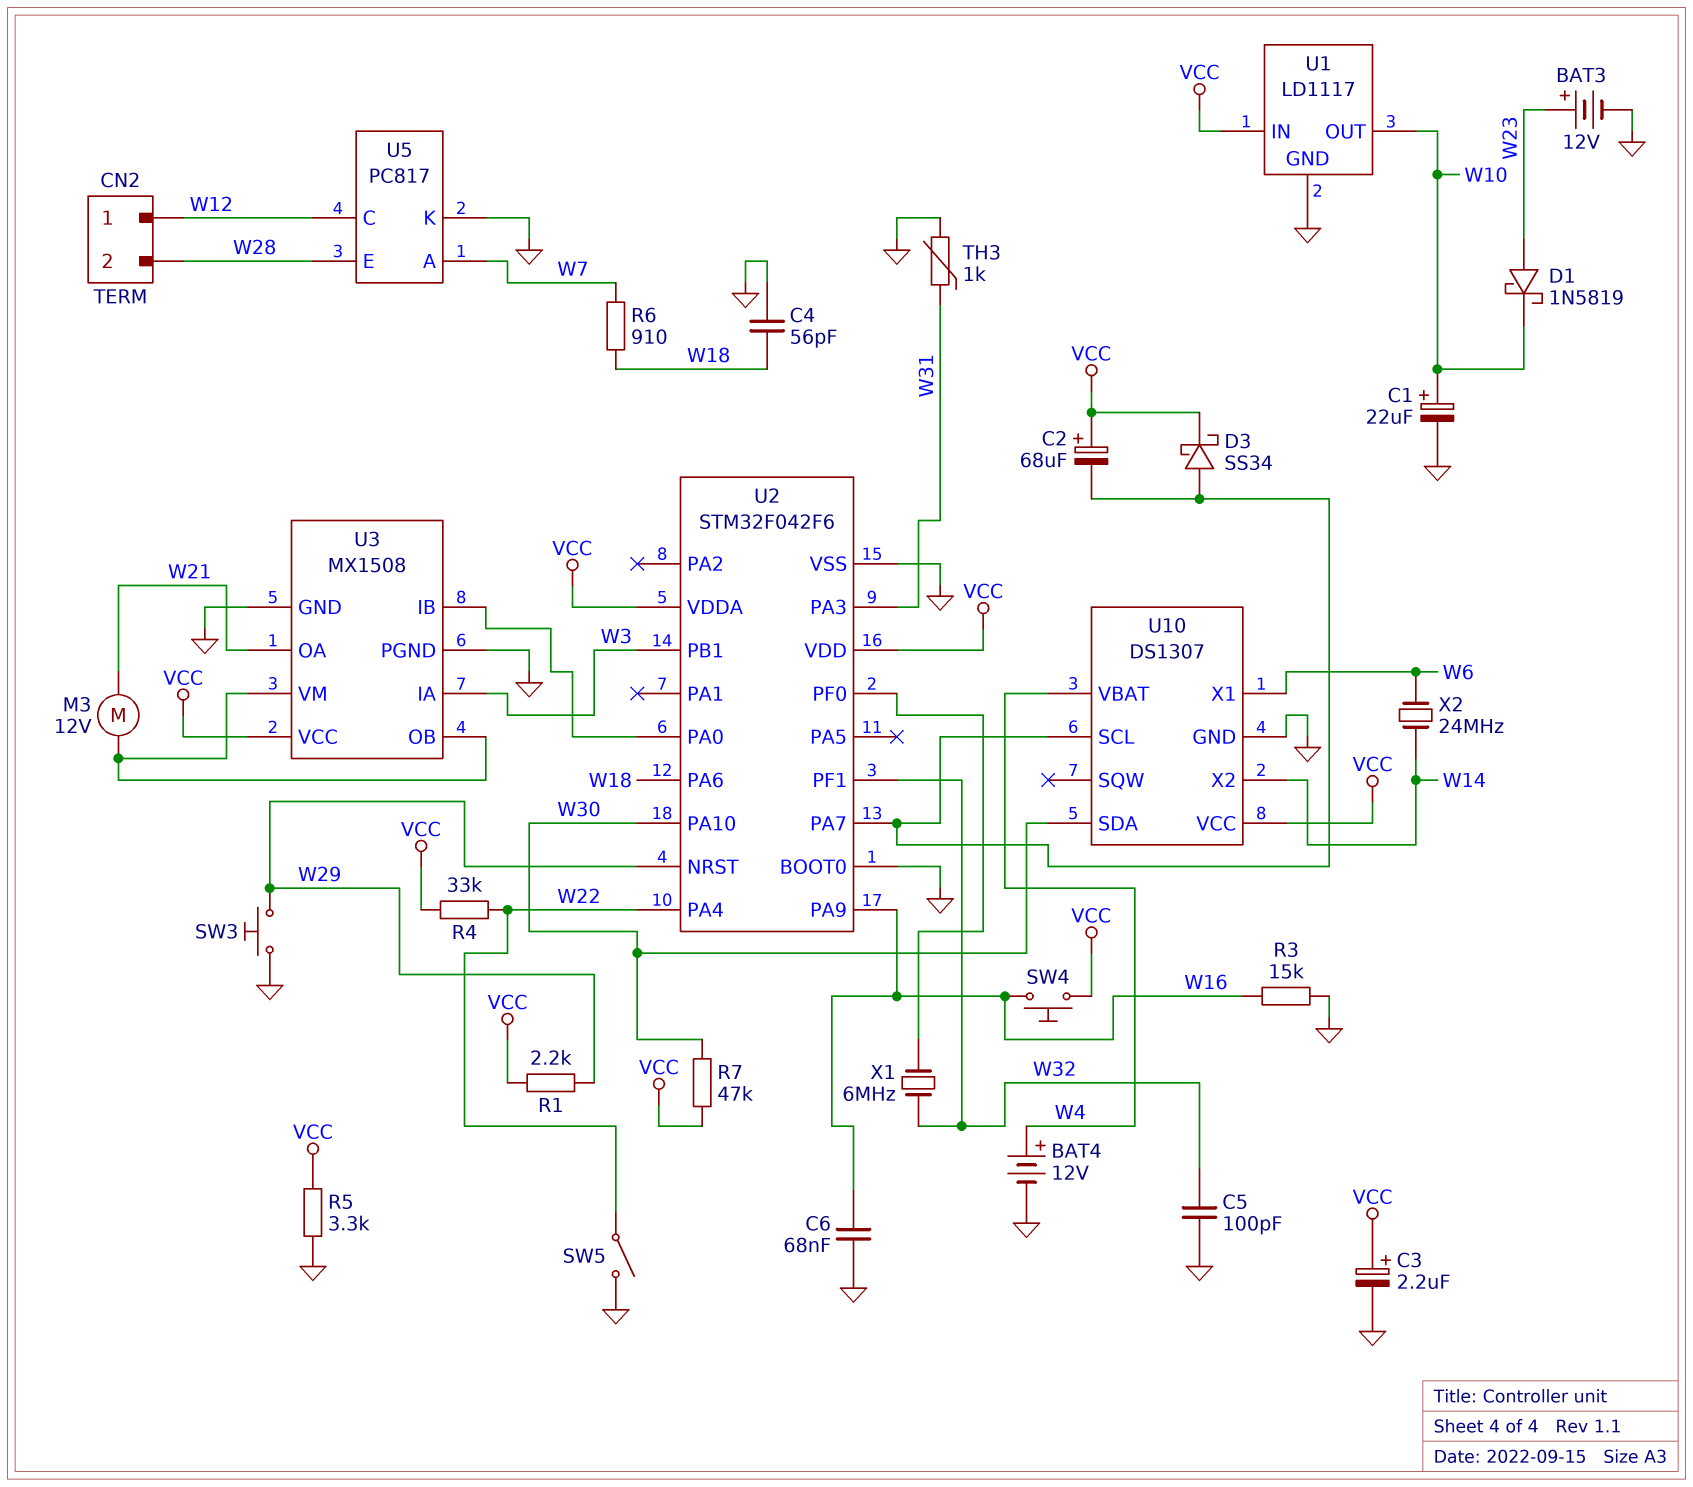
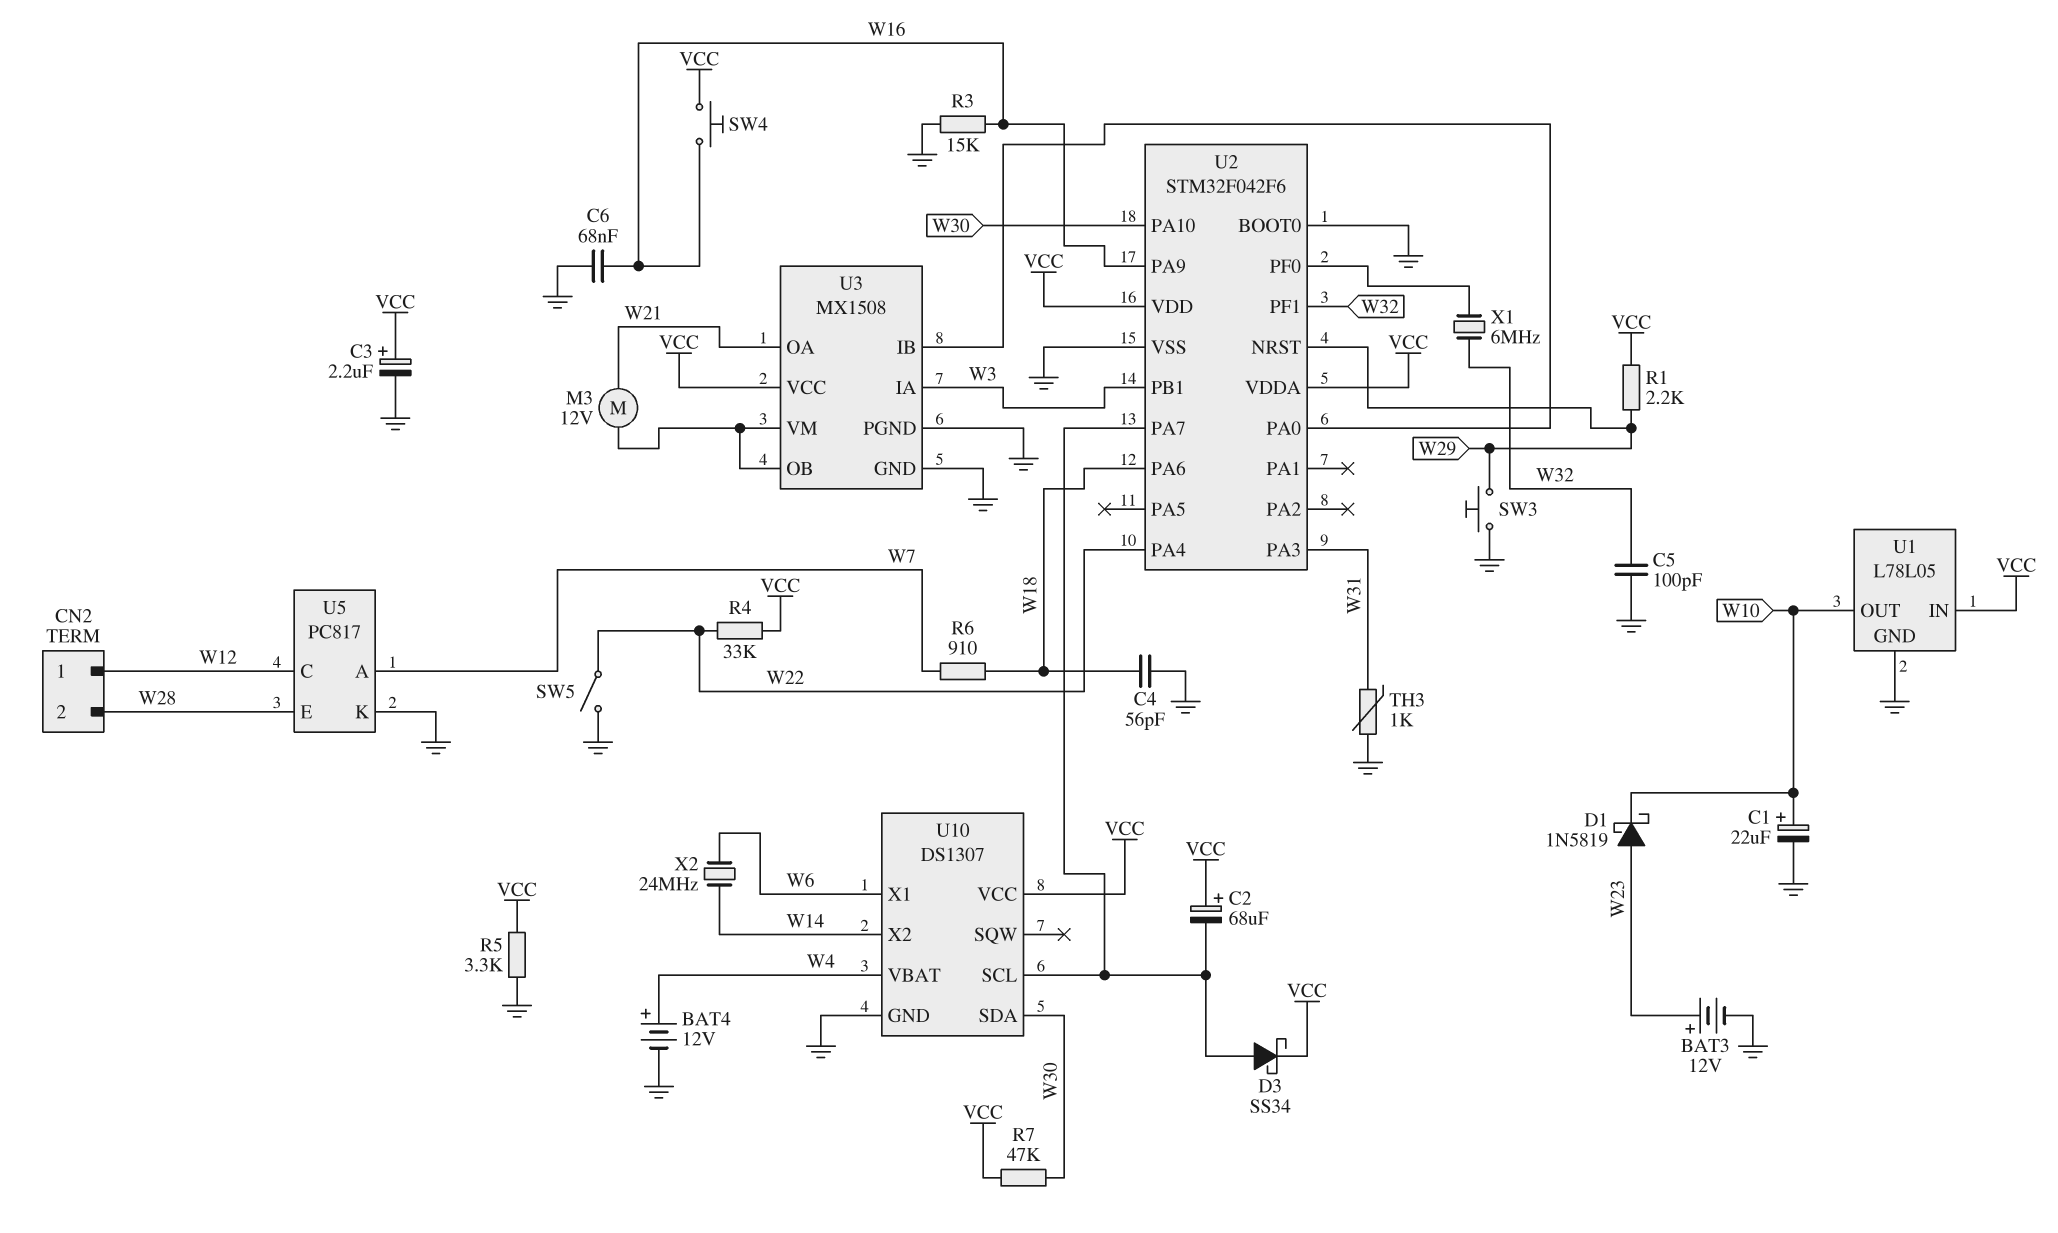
U1: LD1117 -> L78L05

